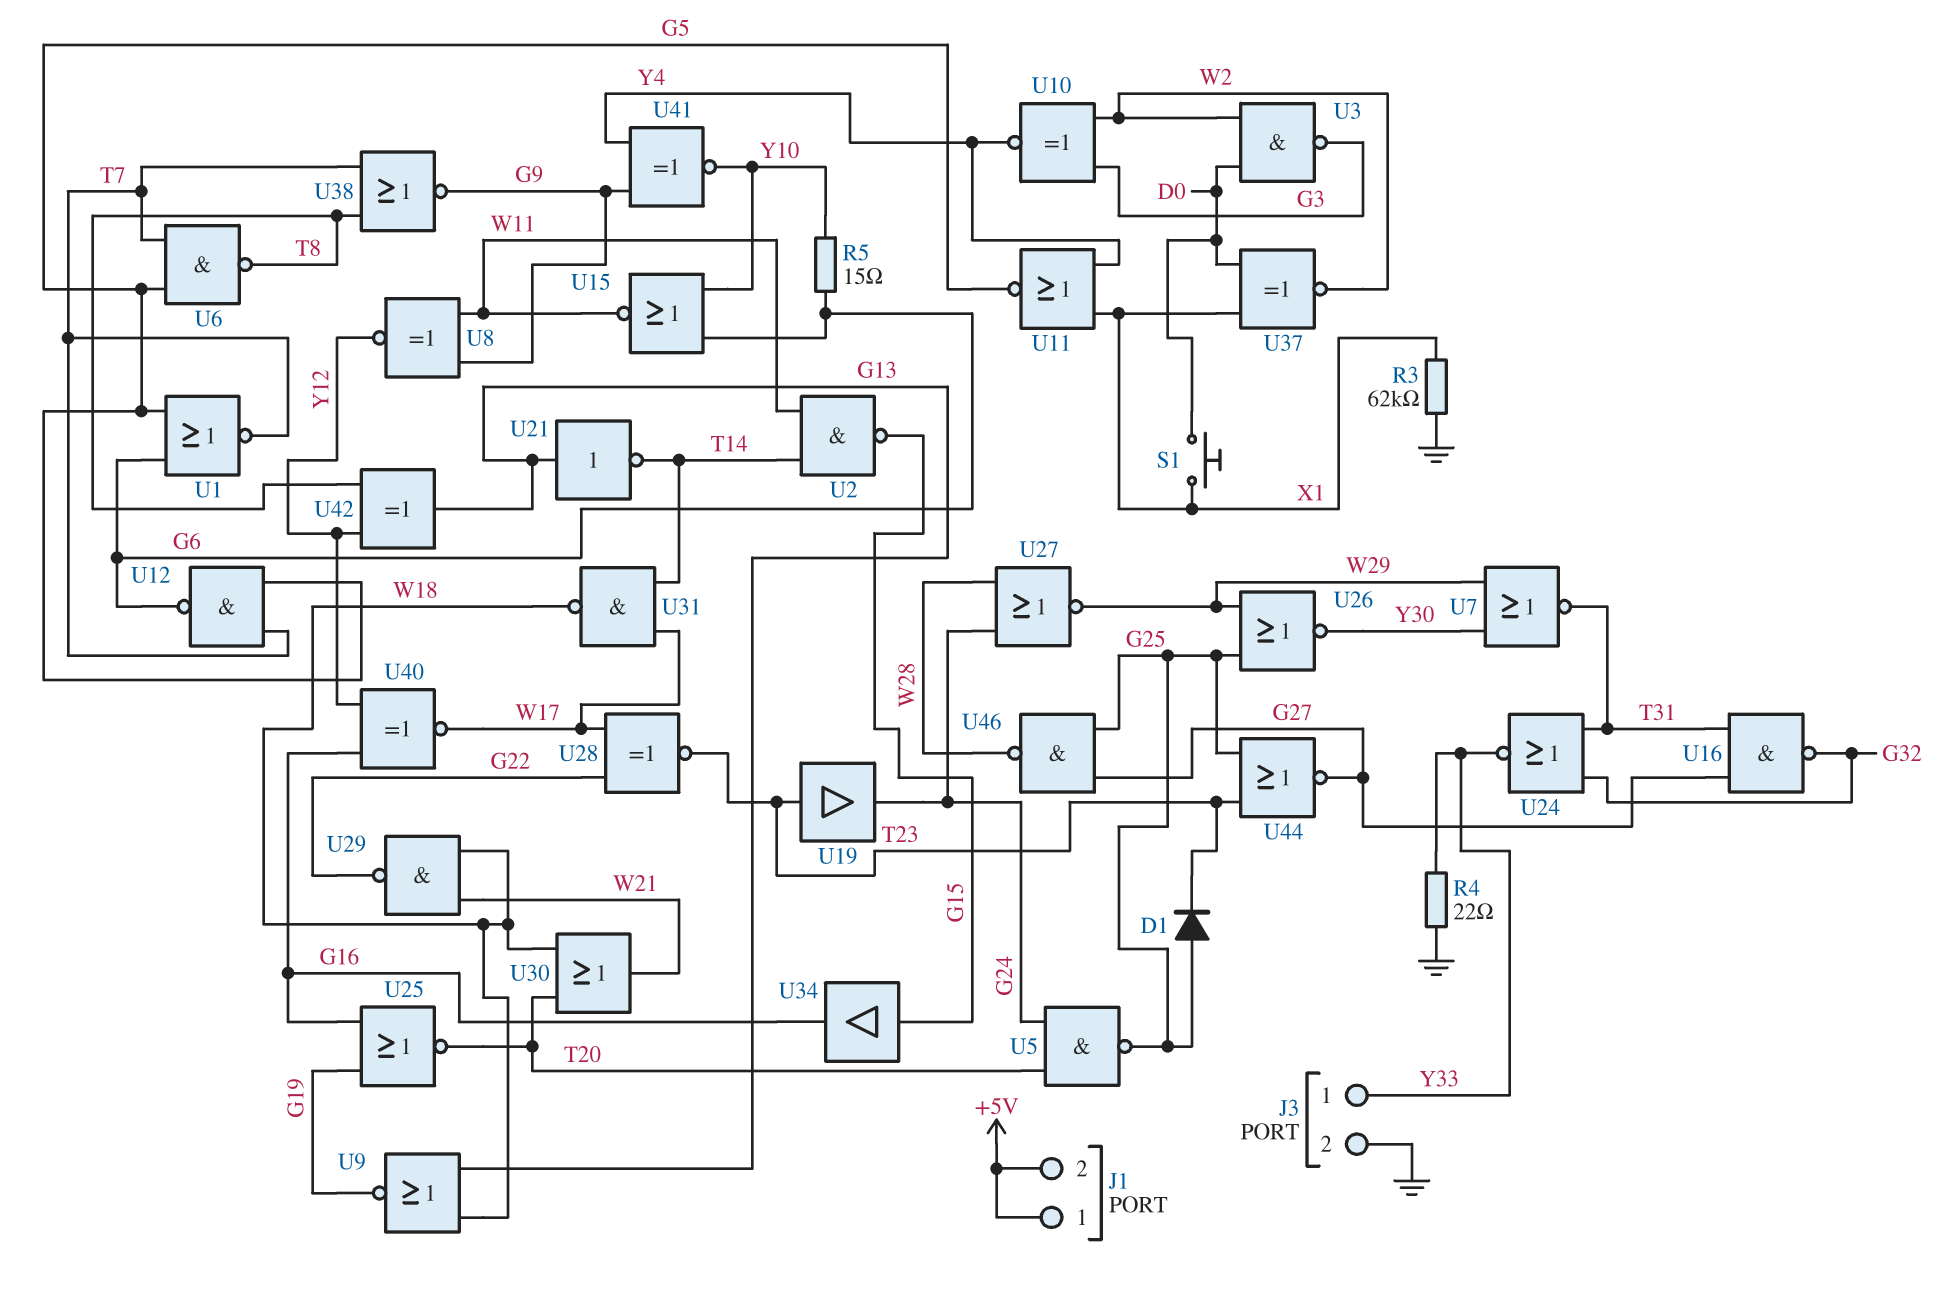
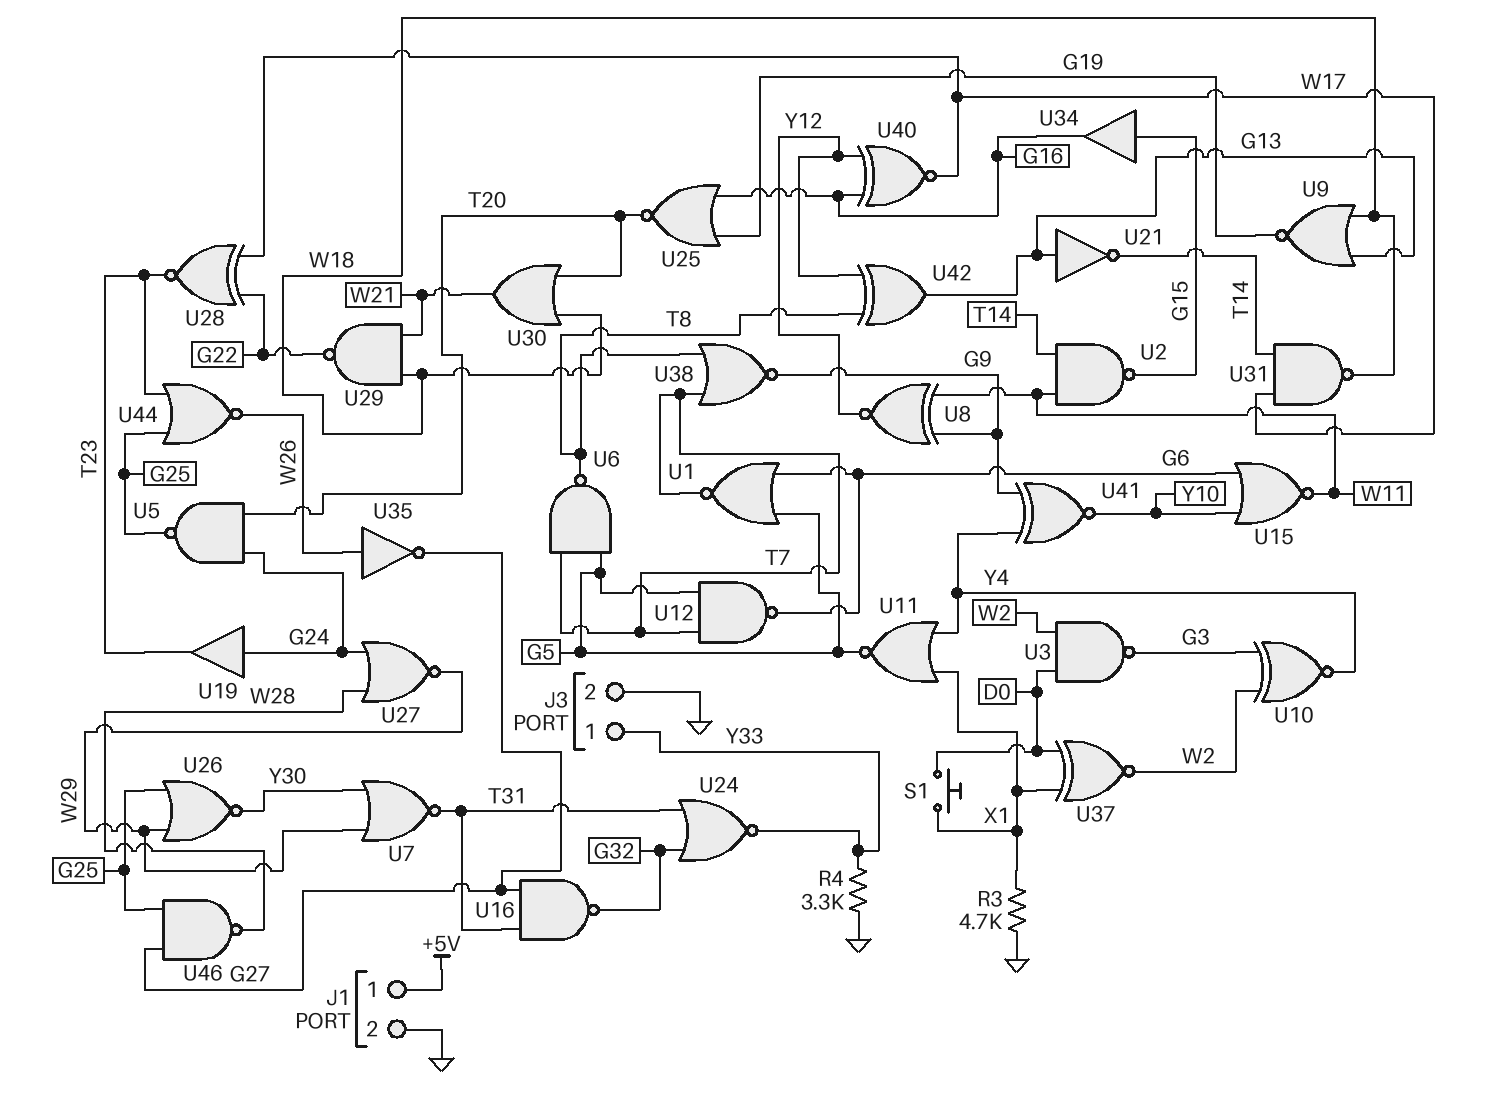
D1: diode (A G25, K T23) -> none
J1 pin 2: +5V -> GND
R3: 62k (GND, X1) -> 4.7k (GND, X1)
R4: 22 (GND, Y33) -> 3.3k (GND, Y33)
R5: 15 (G6, Y10) -> none
U19: buffer (in T23, out G24) -> buffer (in G24, out T23)
U35: none -> NOT (in W26, out G27)
U44: NOR (in G25, in T23, out G27) -> NOR (in G25, in T23, out W26)

